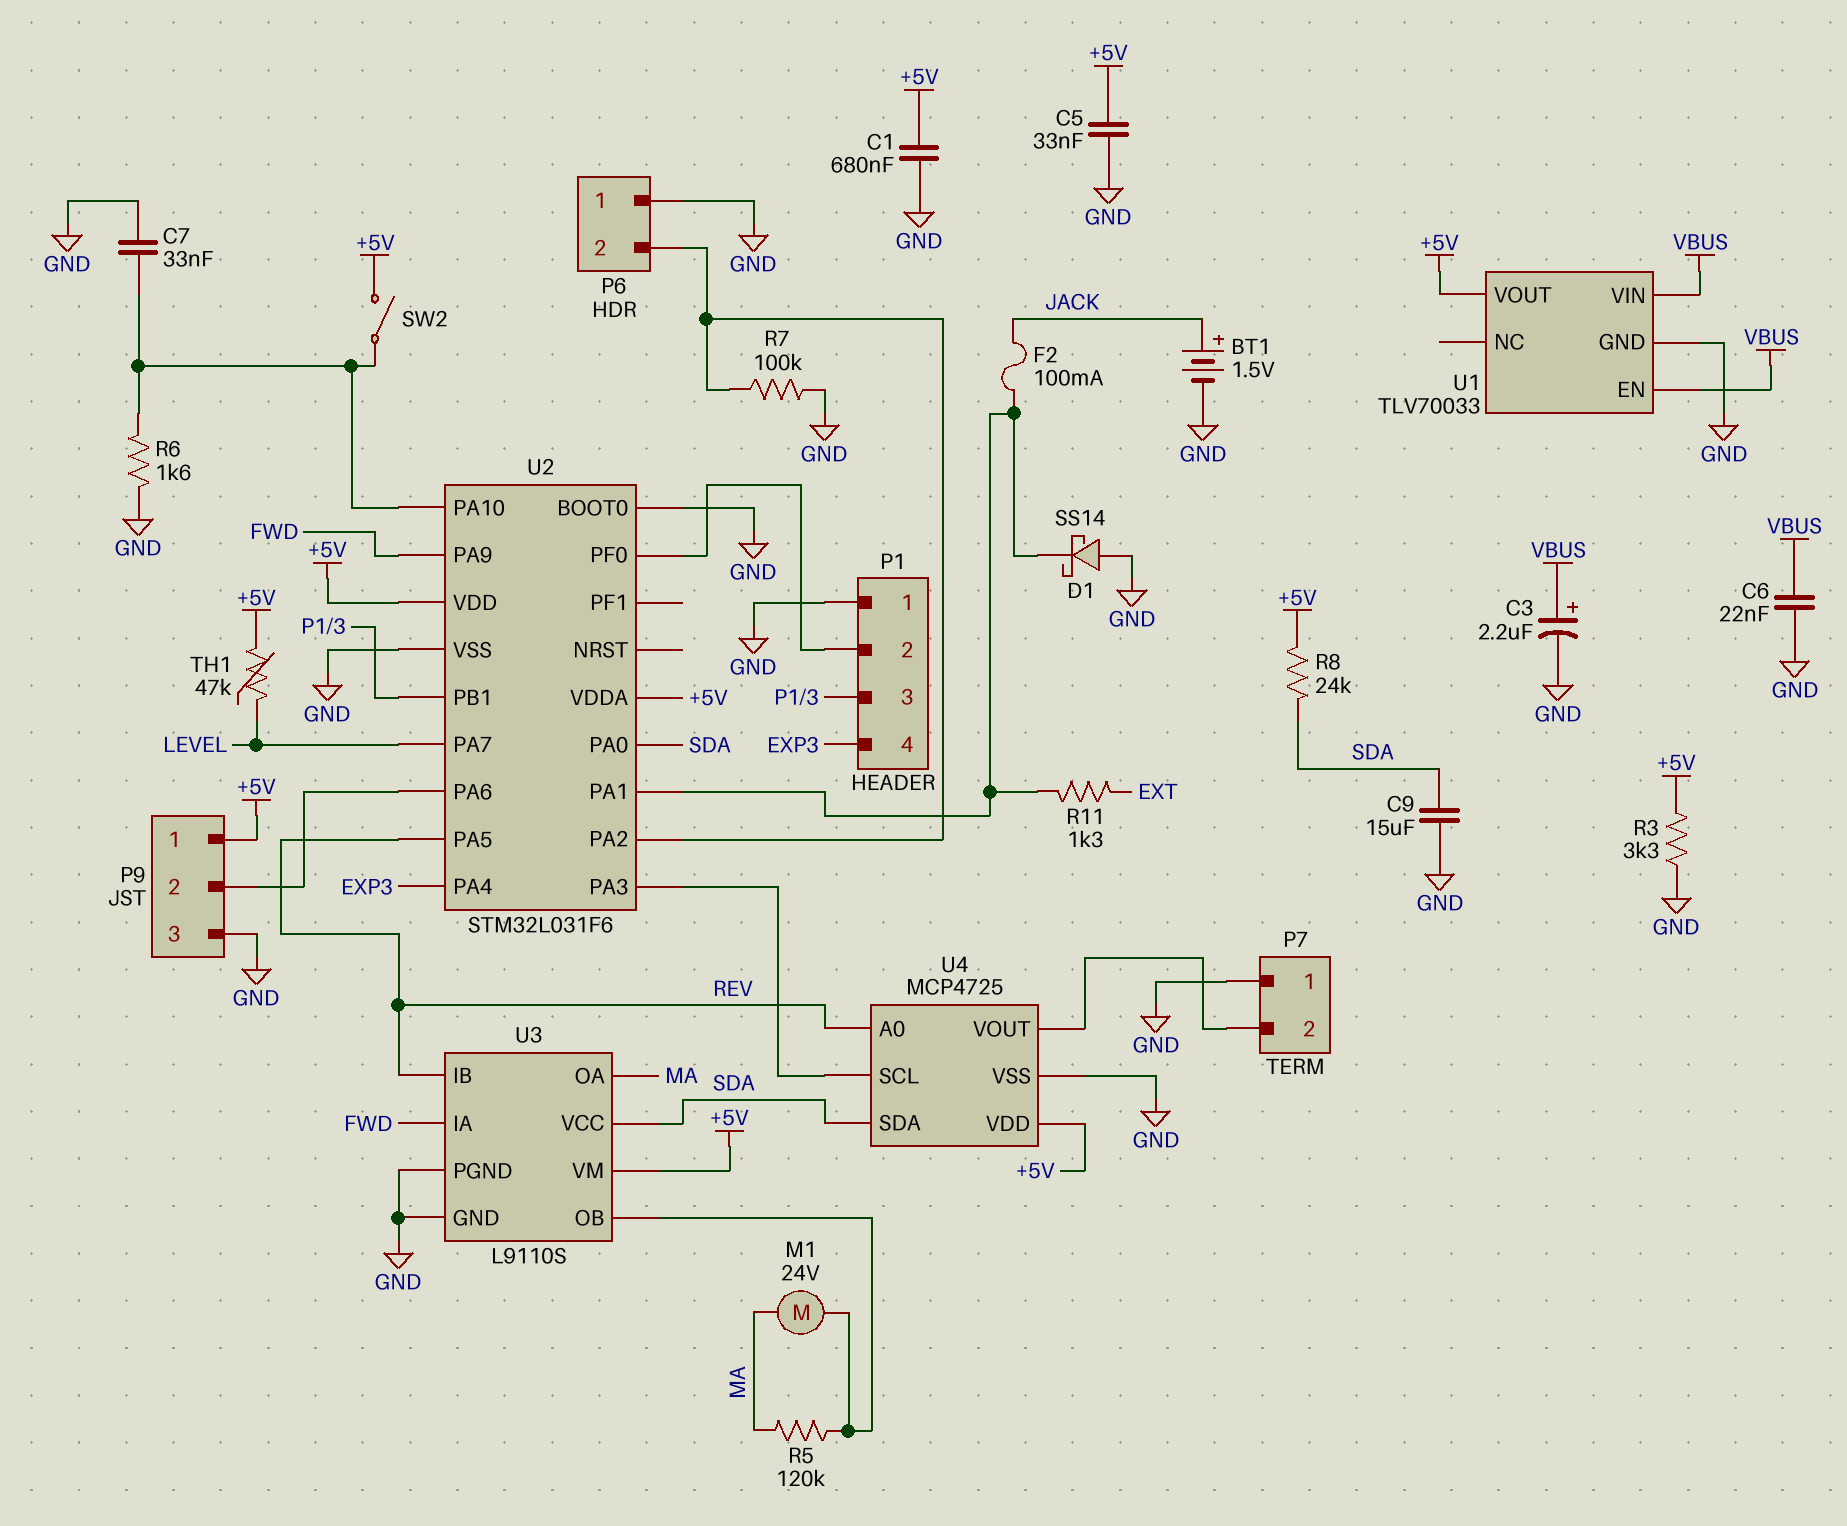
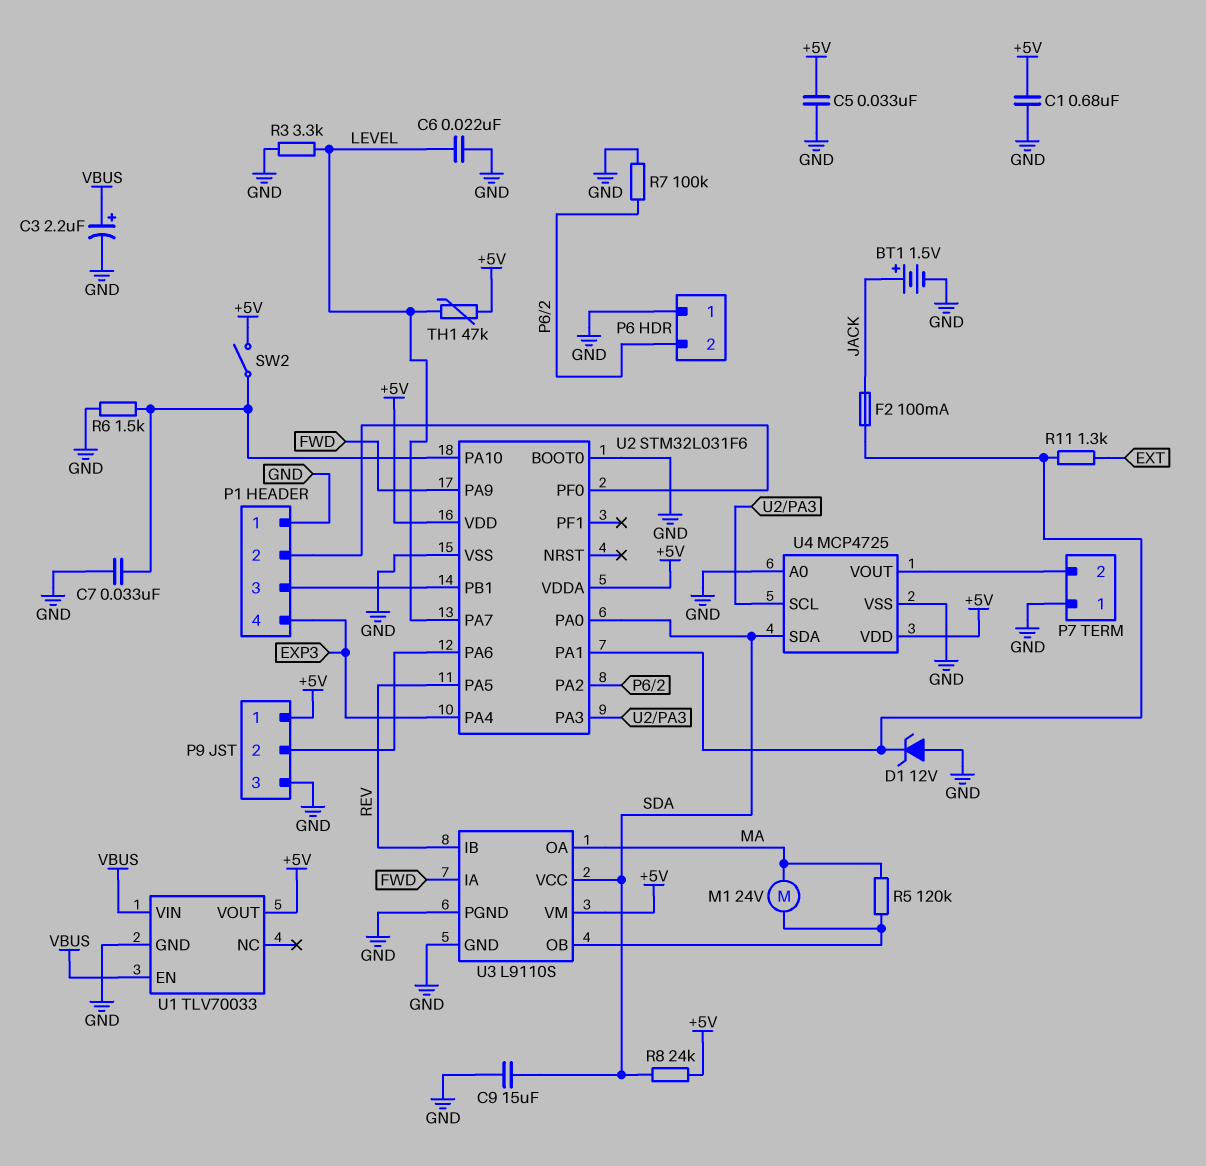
C6: 22nF (GND, VBUS) -> 22nF (GND, LEVEL)
D1: schottky SS14 (A GND, K U2/PA1) -> zener 12V (A GND, K U2/PA1)
R3: 3.3k (+5V, GND) -> 3.3k (GND, LEVEL)
R6: 1.6k (GND, U2/PA10) -> 1.5k (GND, U2/PA10)
U4 pin A0: REV -> GND

